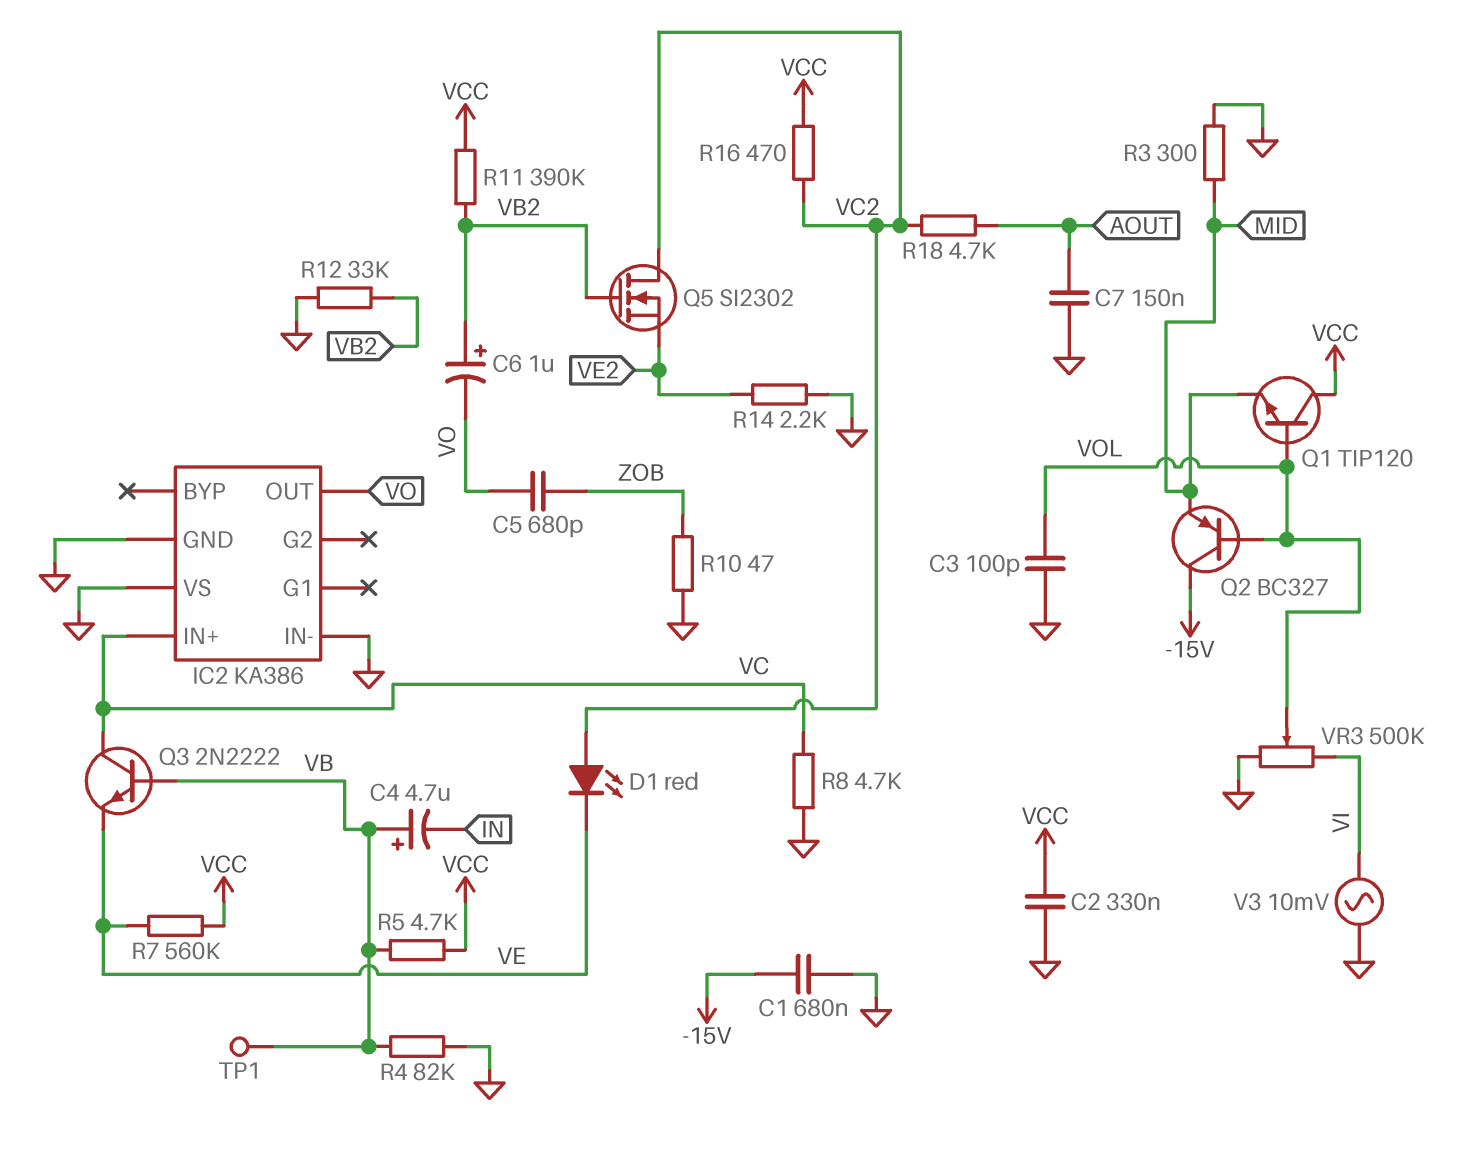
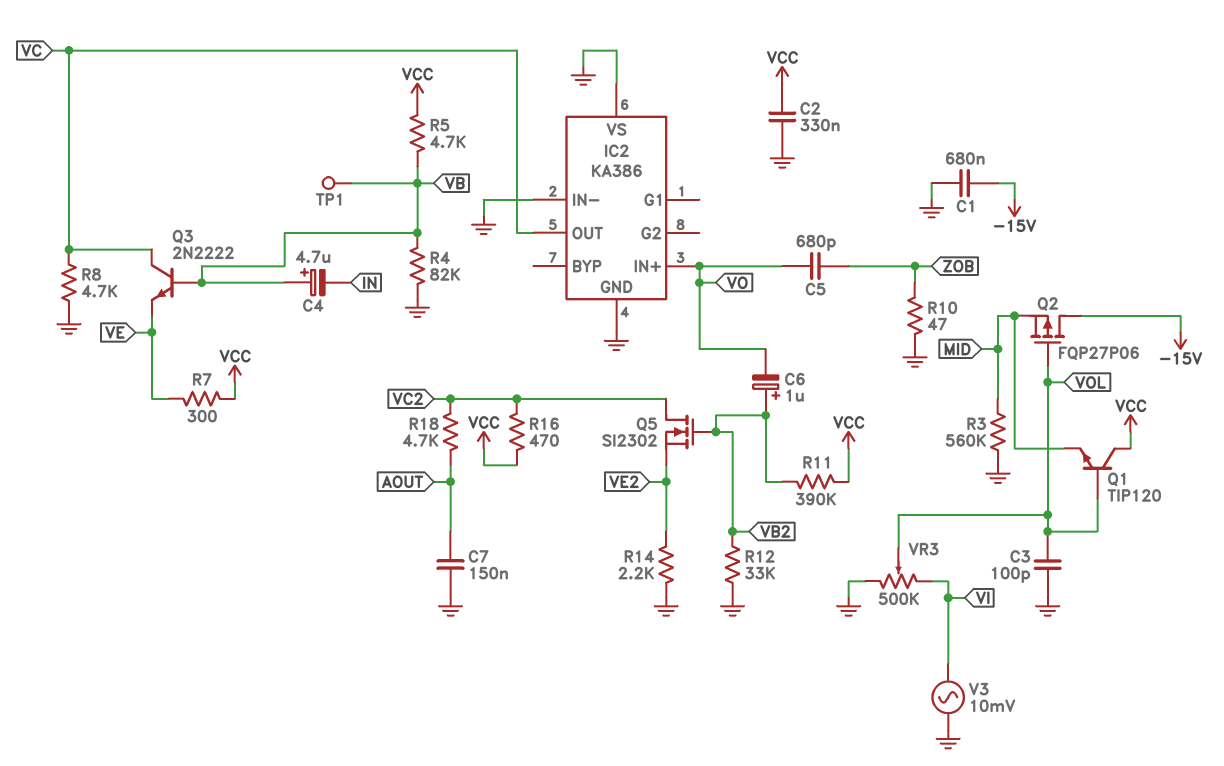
D1: LED red (A VC2, K VE) -> none
IC2 pin IN+: VC -> VO
IC2 pin OUT: VO -> VC
Q2: PNP BC327 (B VOL, C -15V, E MID) -> PMOS FQP27P06 (G VOL, D -15V, S MID)
R3: 300 (GND, MID) -> 560k (GND, MID)
R7: 560k (VCC, VE) -> 300 (VCC, VE)

